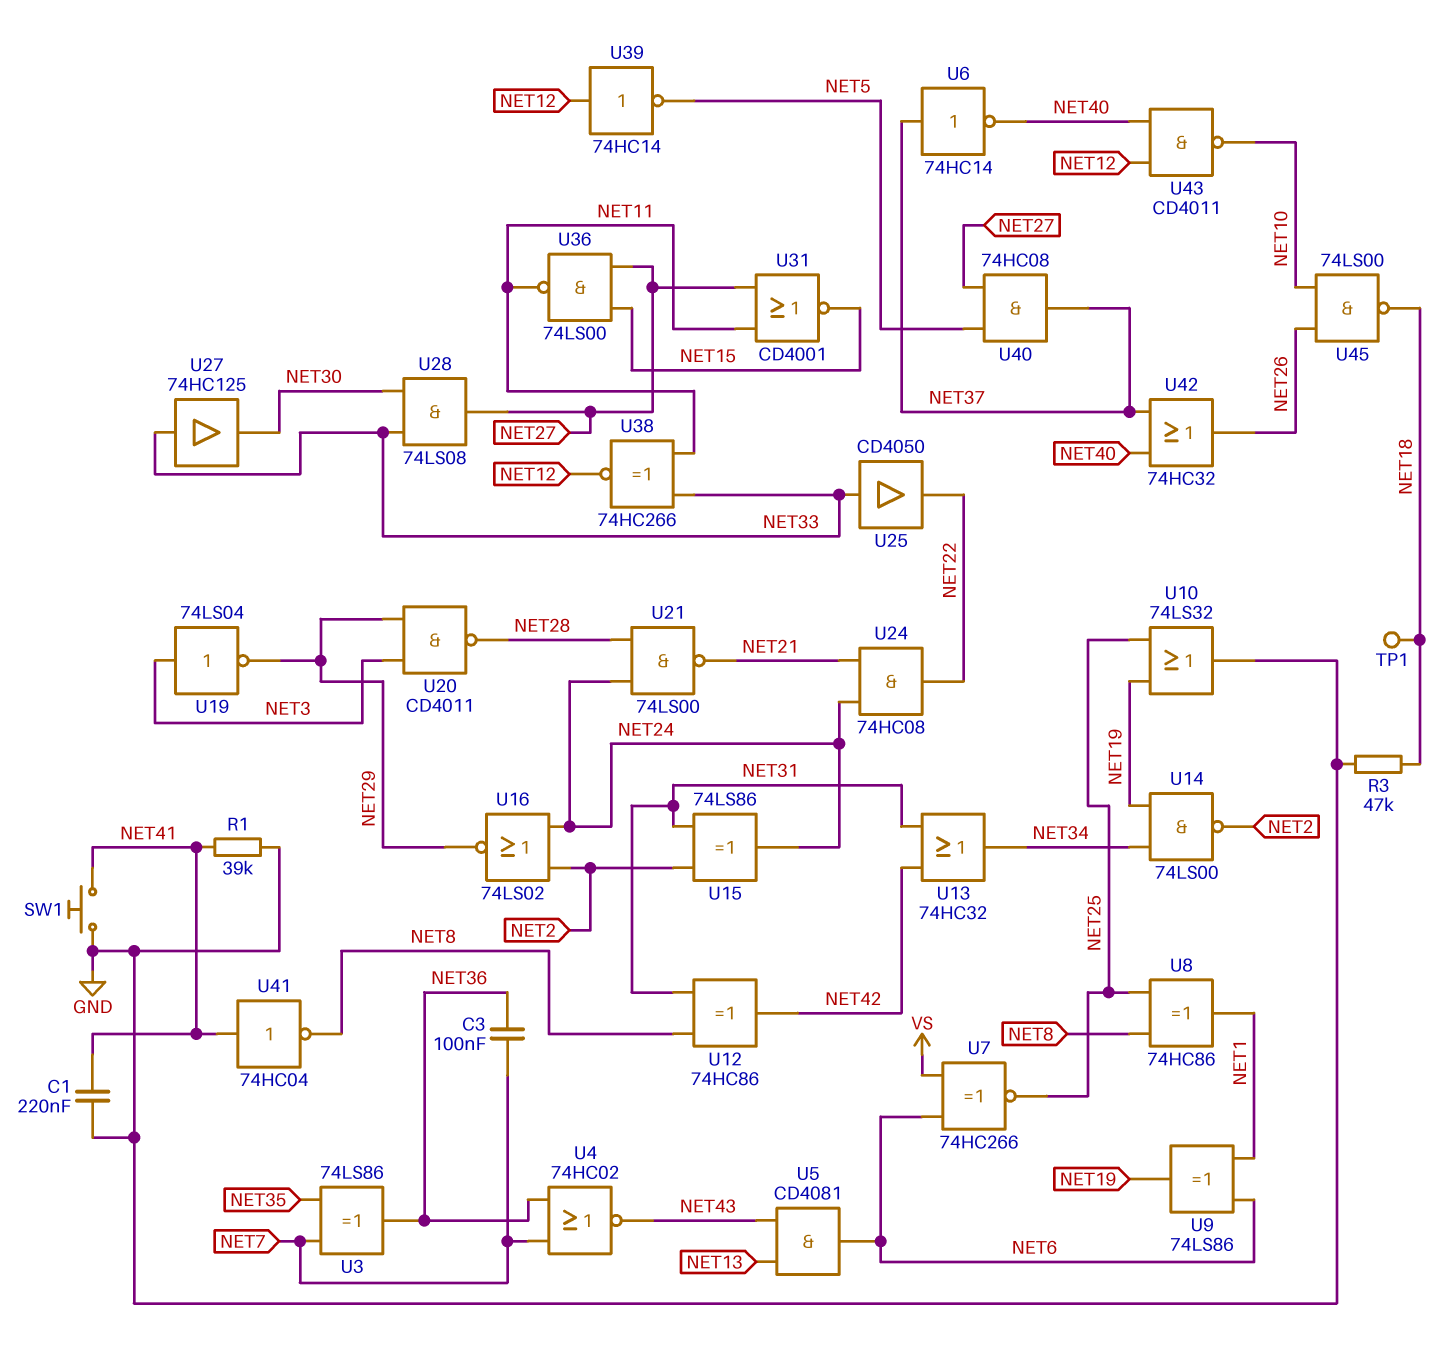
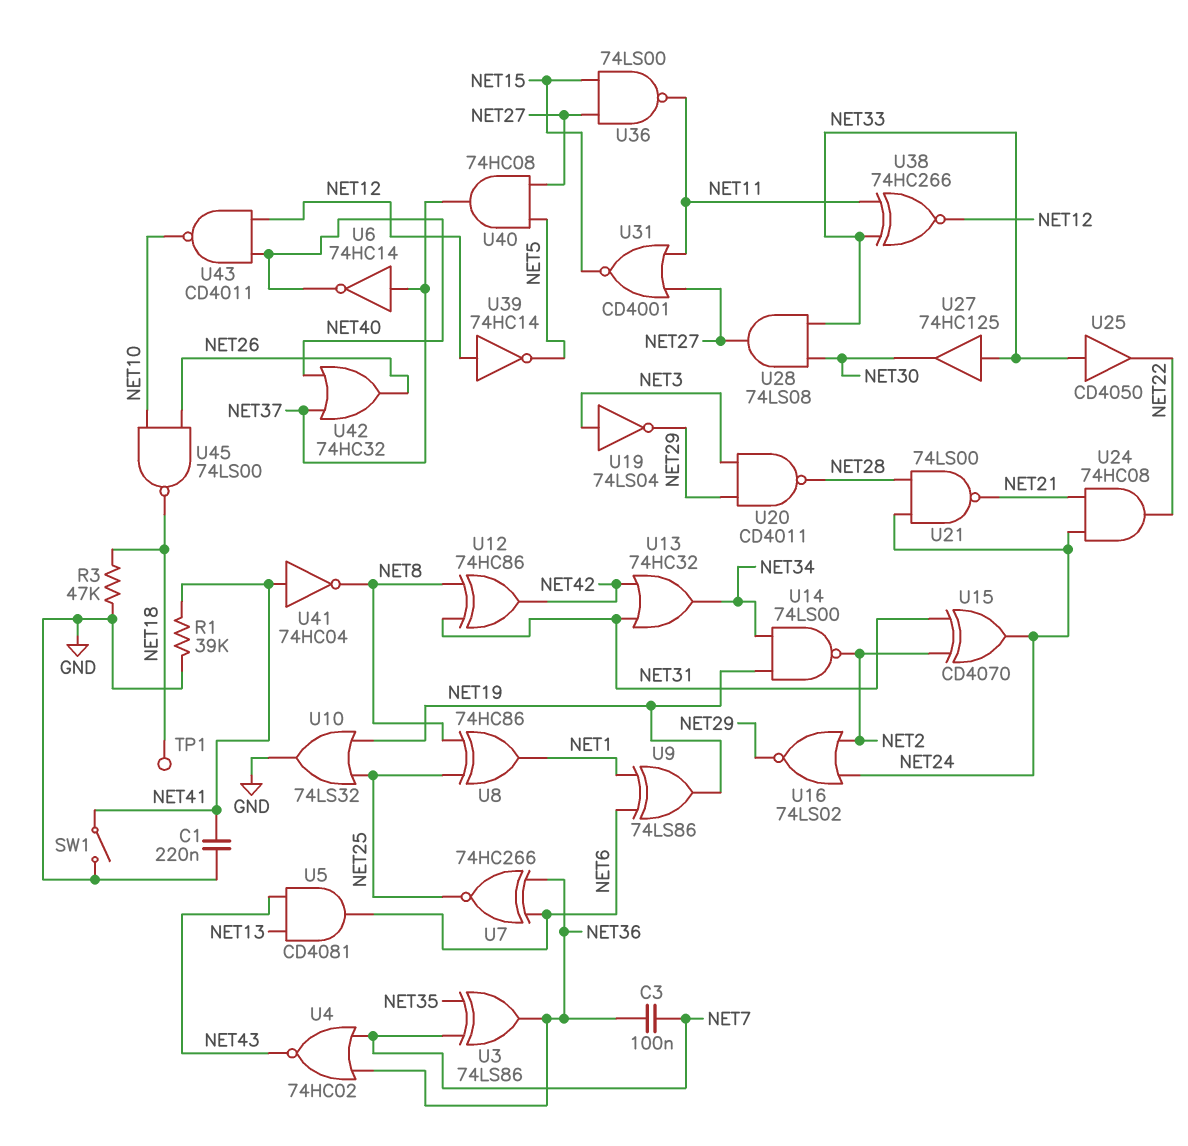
SW1: button (GND, NET41) -> switch (GND, NET41)
U7: XNOR 74HC266 (in NET6, in VS, out NET25) -> XNOR 74HC266 (in NET6, in NET36, out NET25)
U15: XOR 74LS86 (in NET2, in NET31, out NET24) -> XOR CD4070 (in NET2, in NET31, out NET24)

